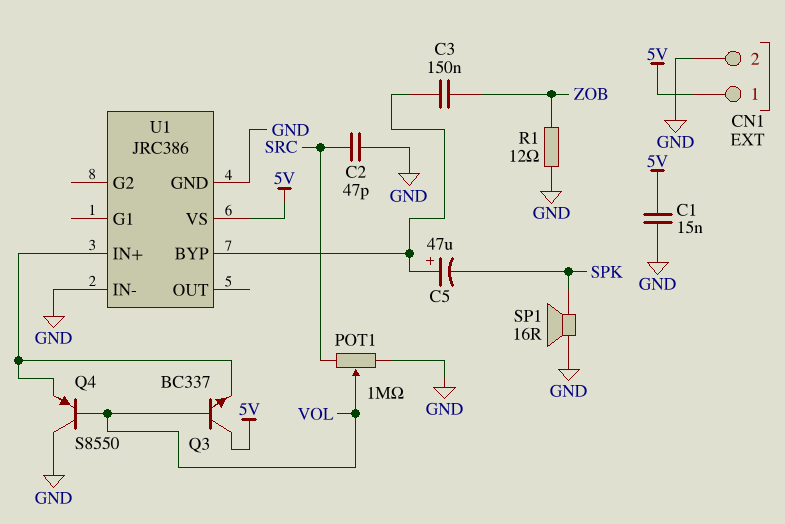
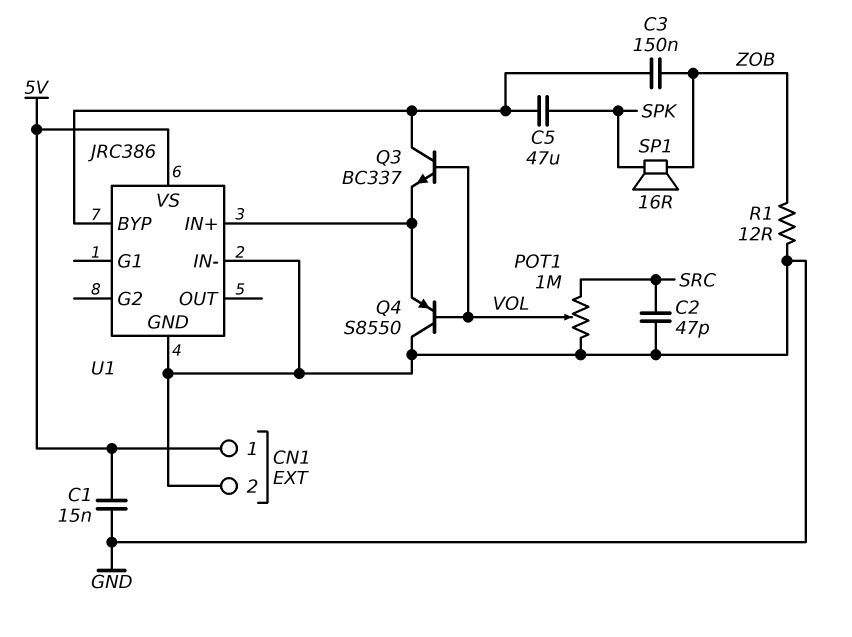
C5: 47uF (plus U1/BYP, minus SPK) -> 47uF (SPK, U1/BYP)
Q3: NPN BC337 (B VOL, C 5V, E U1/IN+) -> NPN BC337 (B VOL, C U1/BYP, E U1/IN+)
SP1: speaker 16R (GND, SPK) -> speaker 16R (SPK, ZOB)

